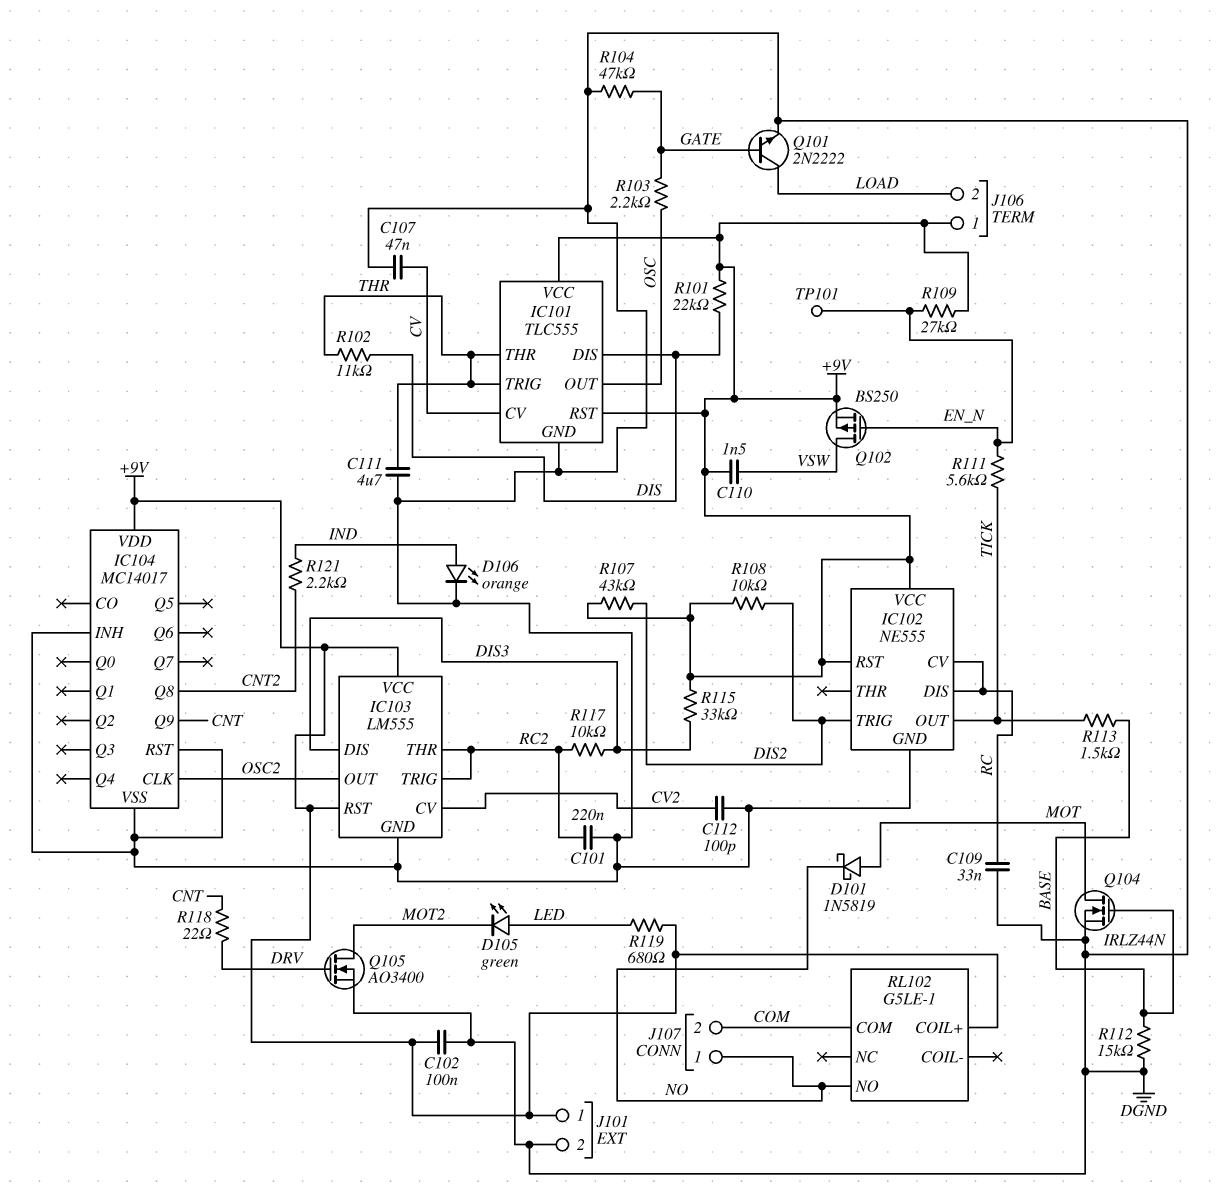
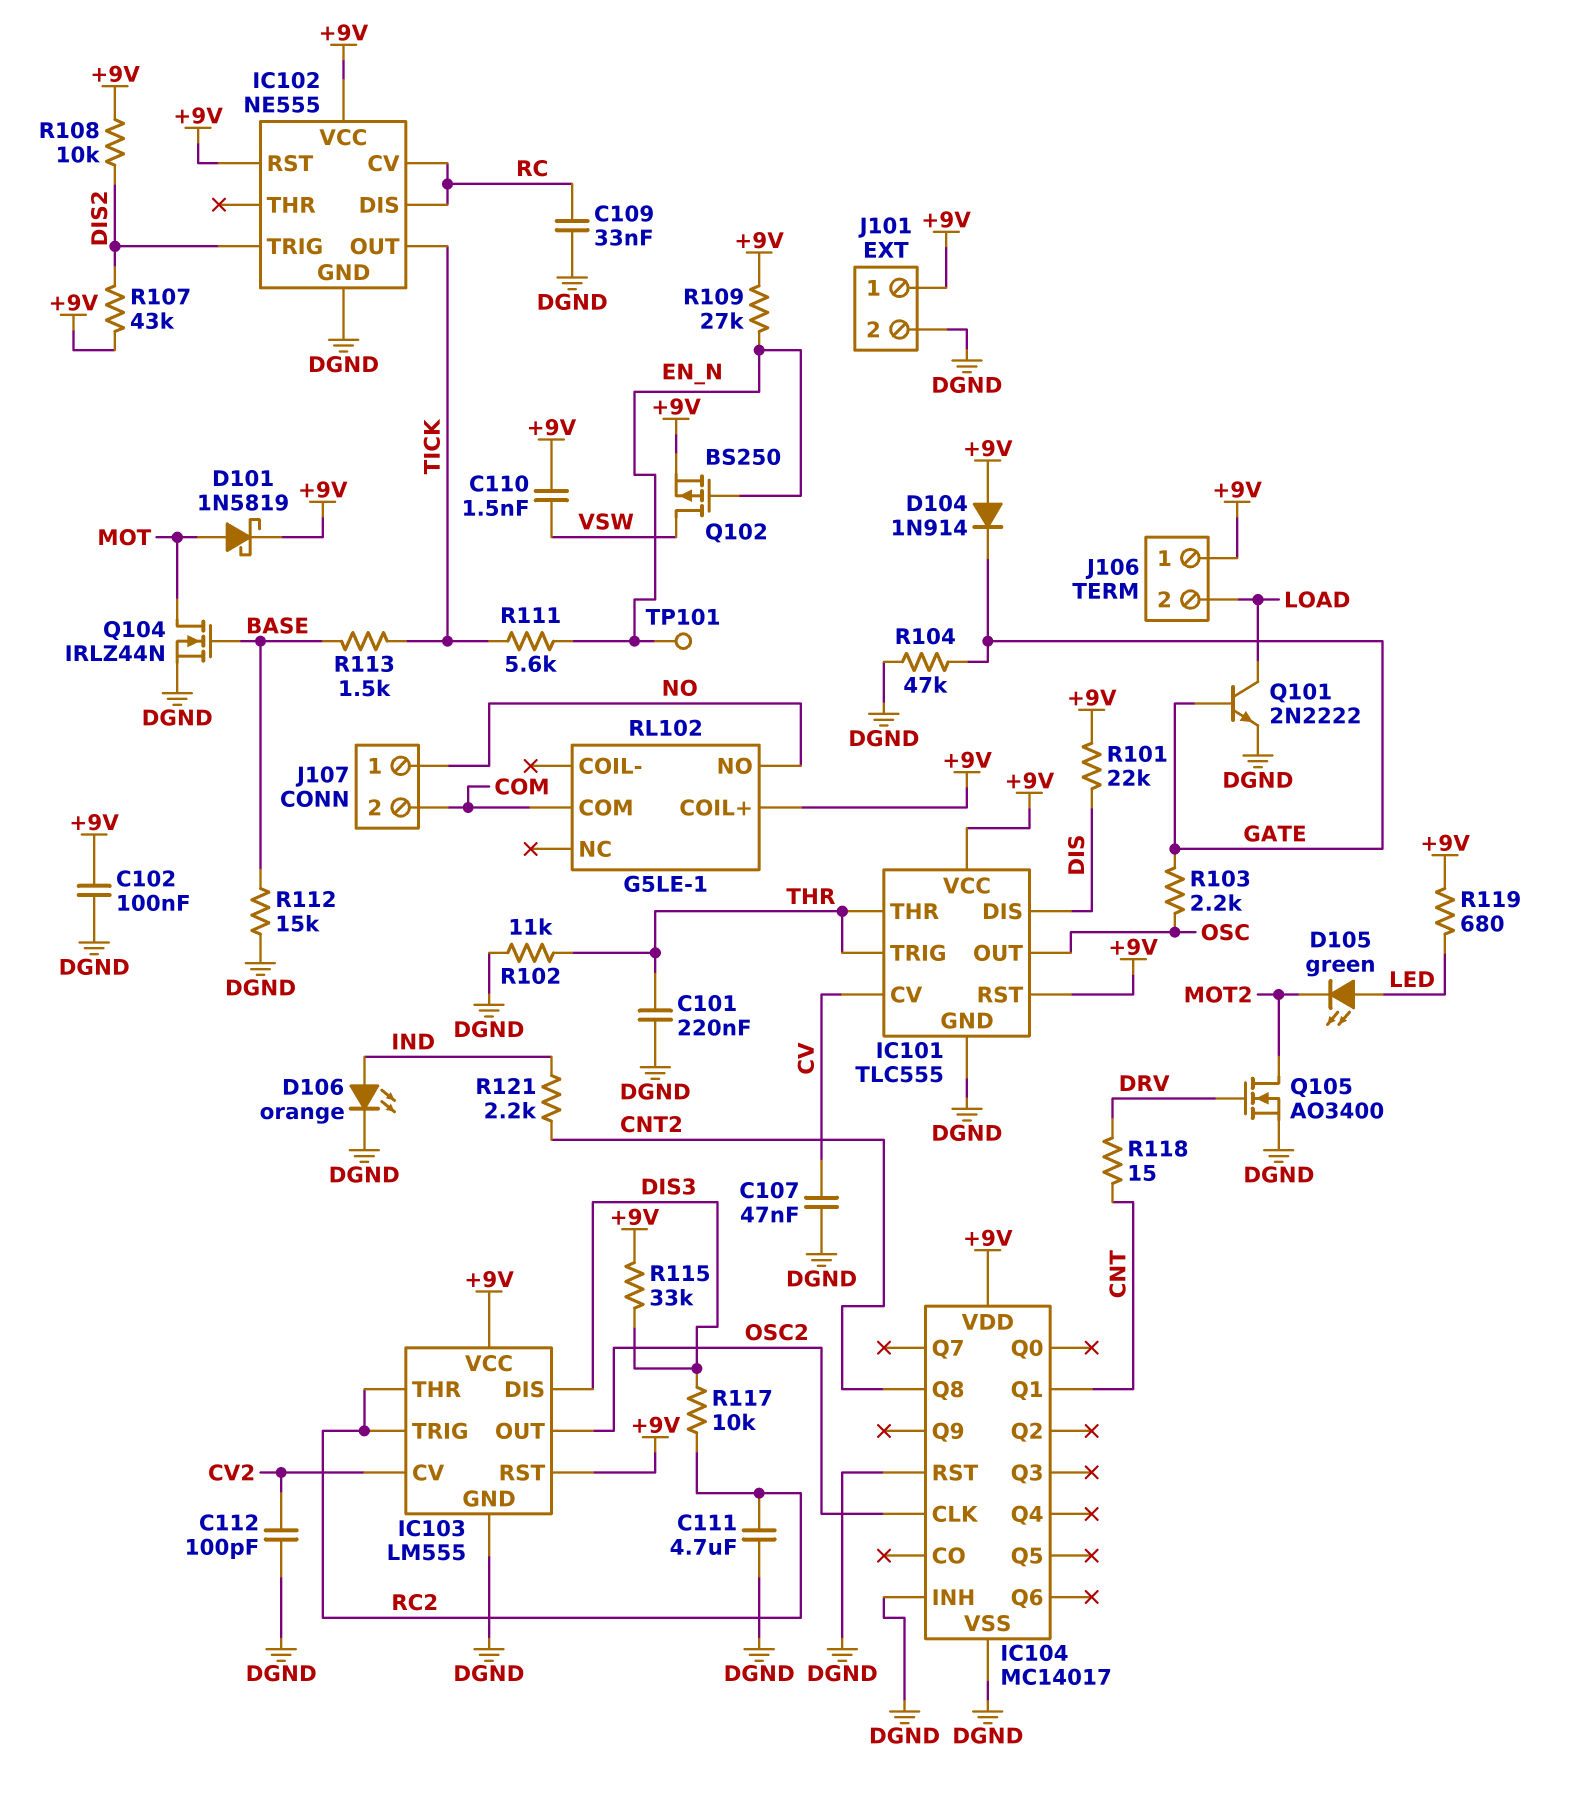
C101: 220nF (DGND, RC2) -> 220nF (DGND, THR)
C111: 4.7uF (DGND, THR) -> 4.7uF (DGND, RC2)
D101: schottky 1N5819 (A MOT, K NO) -> schottky 1N5819 (A MOT, K +9V)
D104: none -> diode 1N914 (A +9V, K GATE)
IC104 pin Q1: none -> CNT
IC104 pin Q9: CNT -> none
R102: 11k (DIS, THR) -> 11k (DGND, THR)
R118: 22 (CNT, DRV) -> 15 (CNT, DRV)

